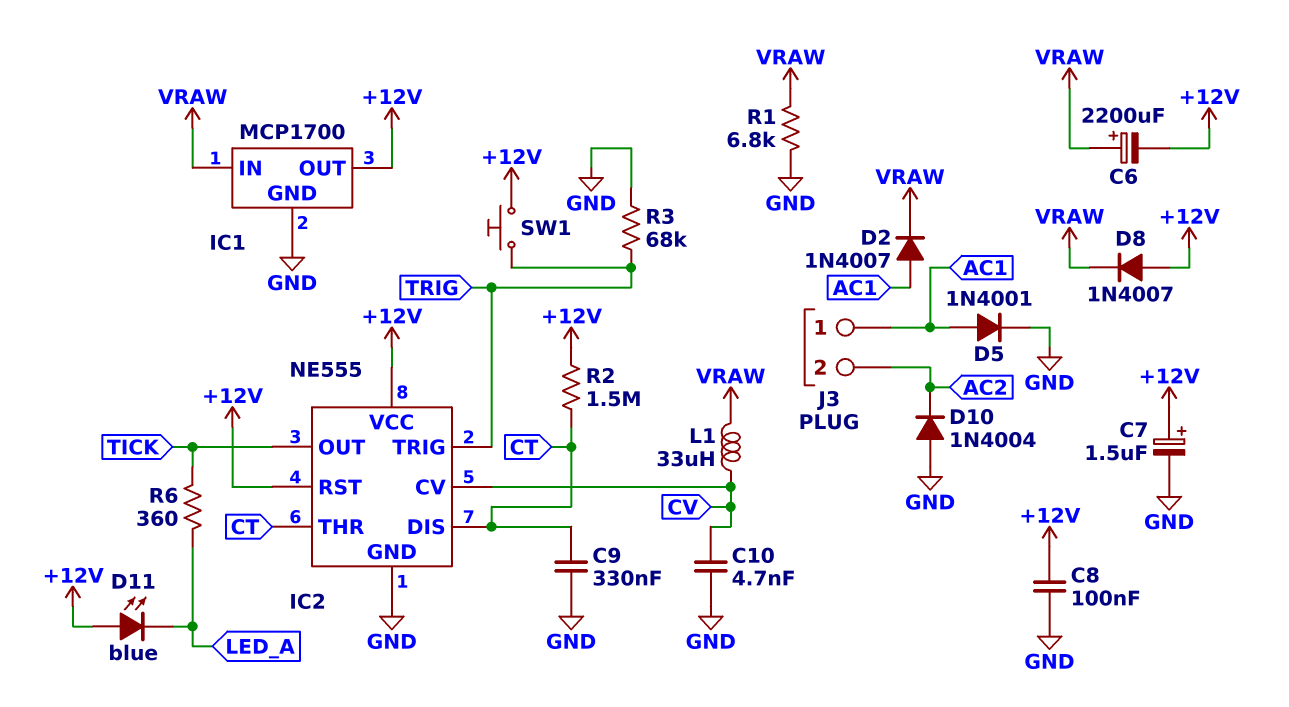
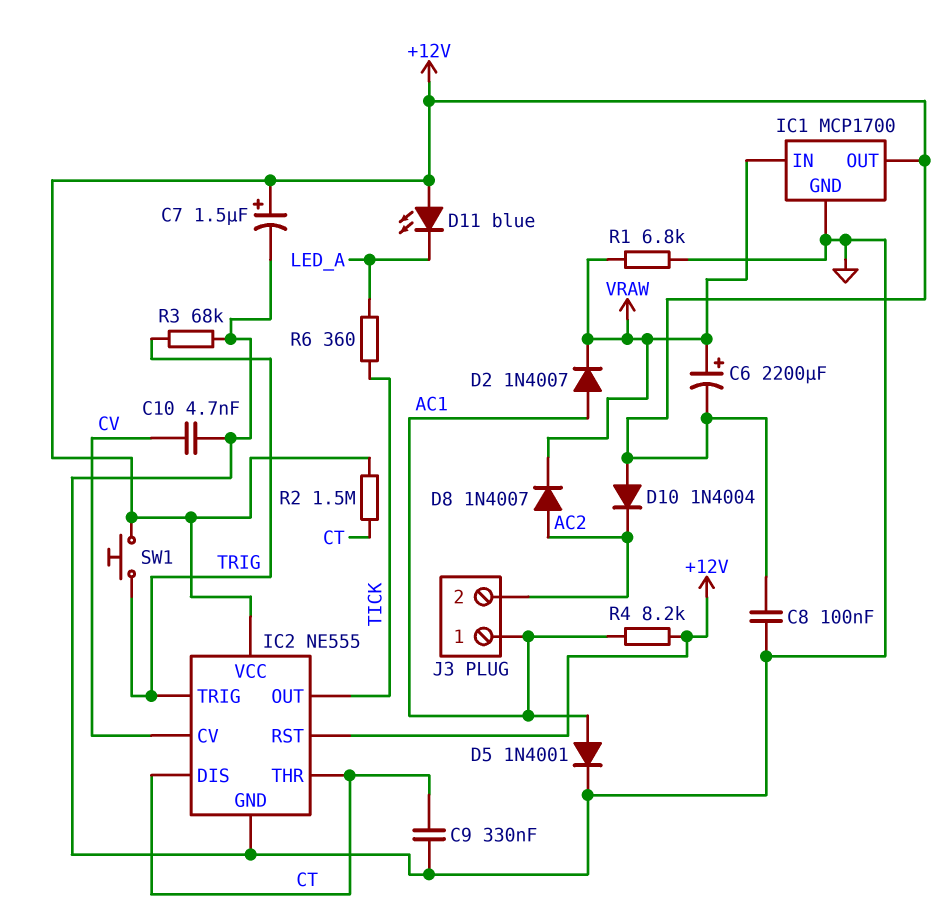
D8: diode 1N4007 (A +12V, K VRAW) -> diode 1N4007 (A AC2, K VRAW)
D10: diode 1N4004 (A GND, K AC2) -> diode 1N4004 (A +12V, K AC2)
L1: 33uH (CV, VRAW) -> none
R4: none -> 8.2k (+12V, AC1)

